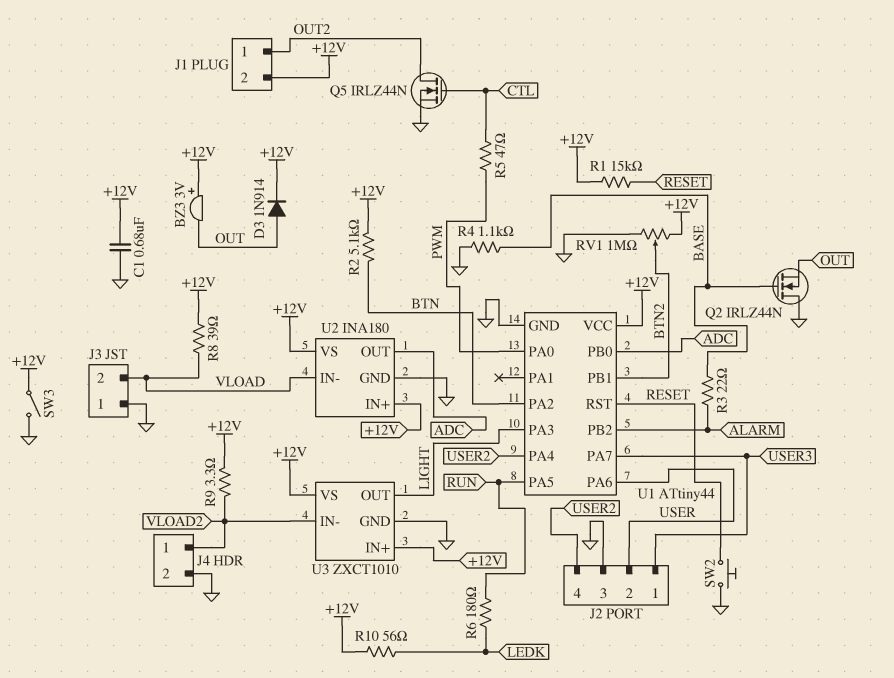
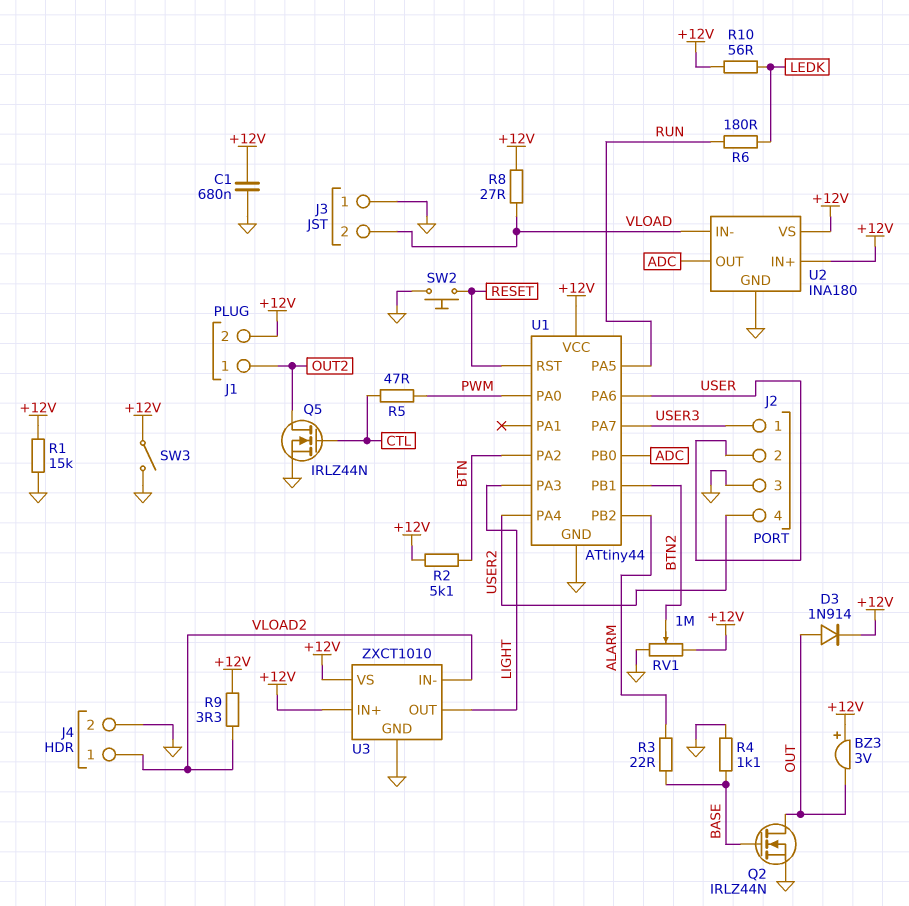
Q2: NMOS IRLZ44N (G BASE, D GND, S OUT) -> NMOS IRLZ44N (G BASE, D OUT, S GND)
R1: 15k (+12V, RESET) -> 15k (+12V, GND)
R8: 39 (+12V, VLOAD) -> 27 (+12V, VLOAD)

